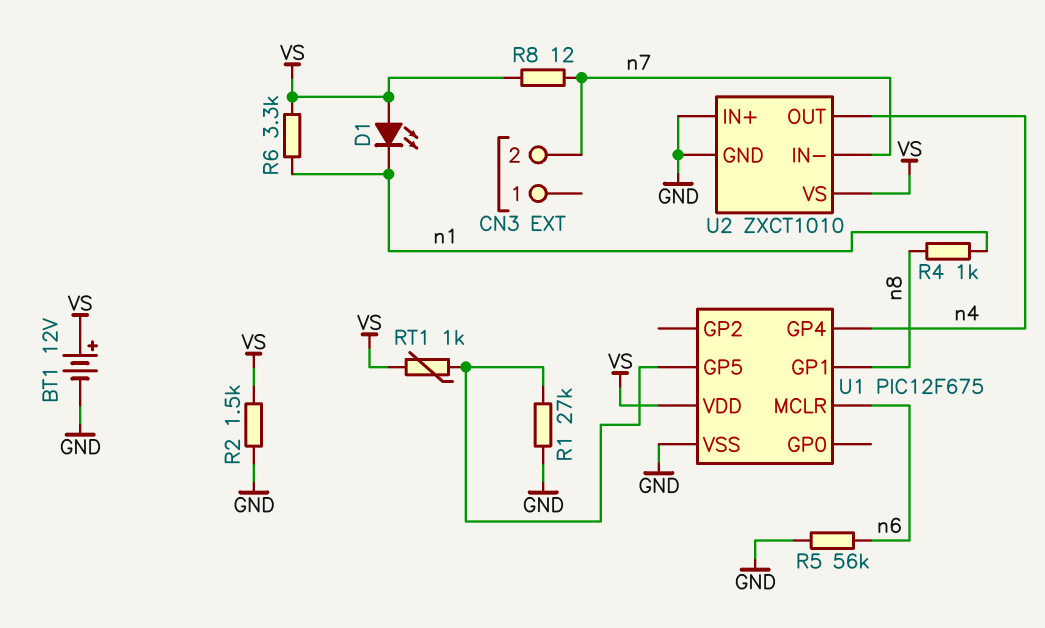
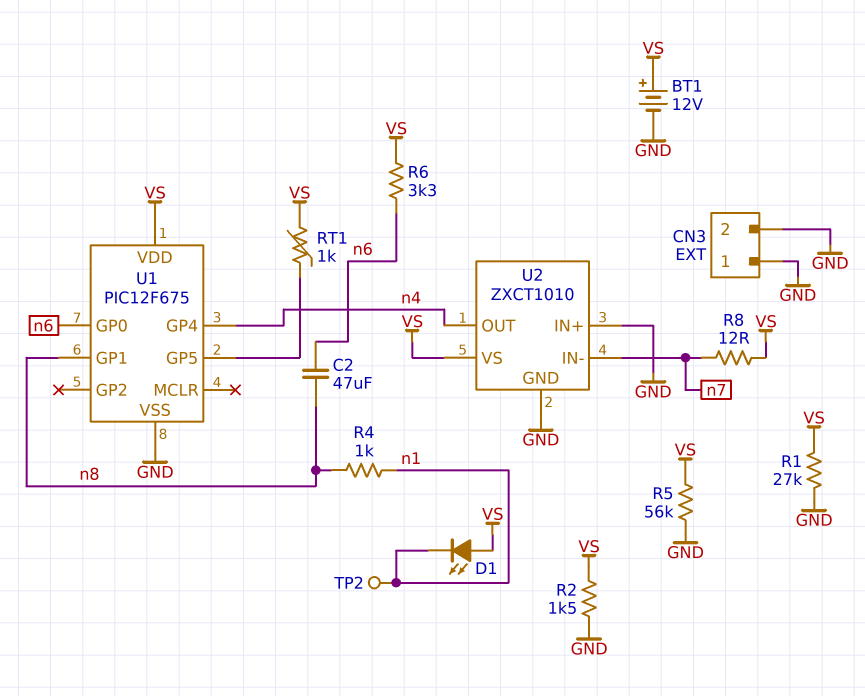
C2: none -> 47uF (n6, n8)
CN3 pin 1: none -> GND
CN3 pin 2: n7 -> GND
R1: 27k (GND, U1/GP5) -> 27k (GND, VS)
R5: 56k (GND, n6) -> 56k (GND, VS)
R6: 3.3k (VS, n1) -> 3.3k (VS, n6)
TP2: none -> test point (n1)
U1 pin GP0: none -> n6
U1 pin MCLR: n6 -> none

